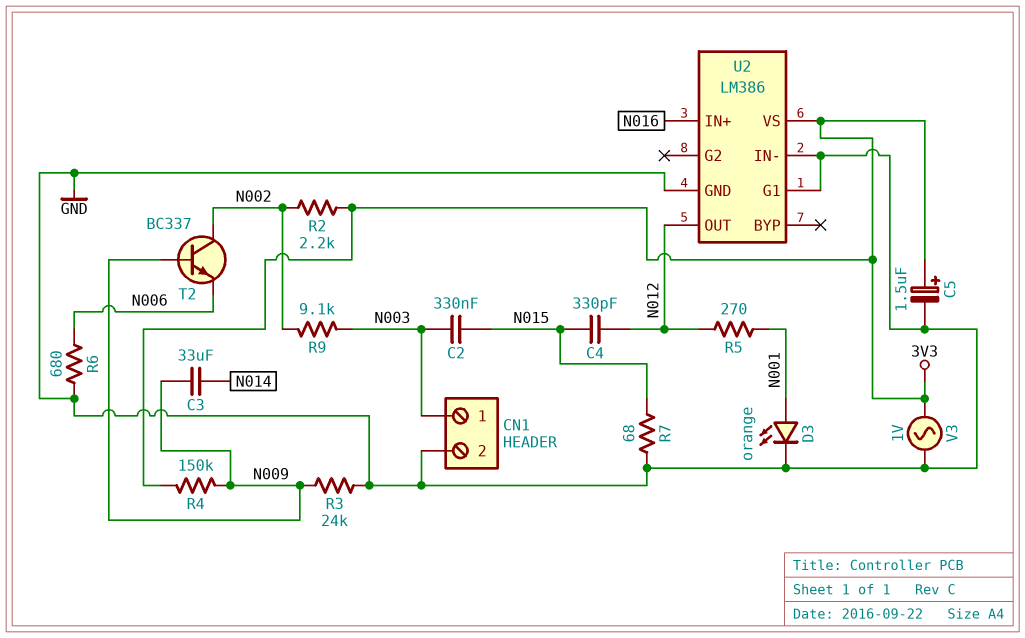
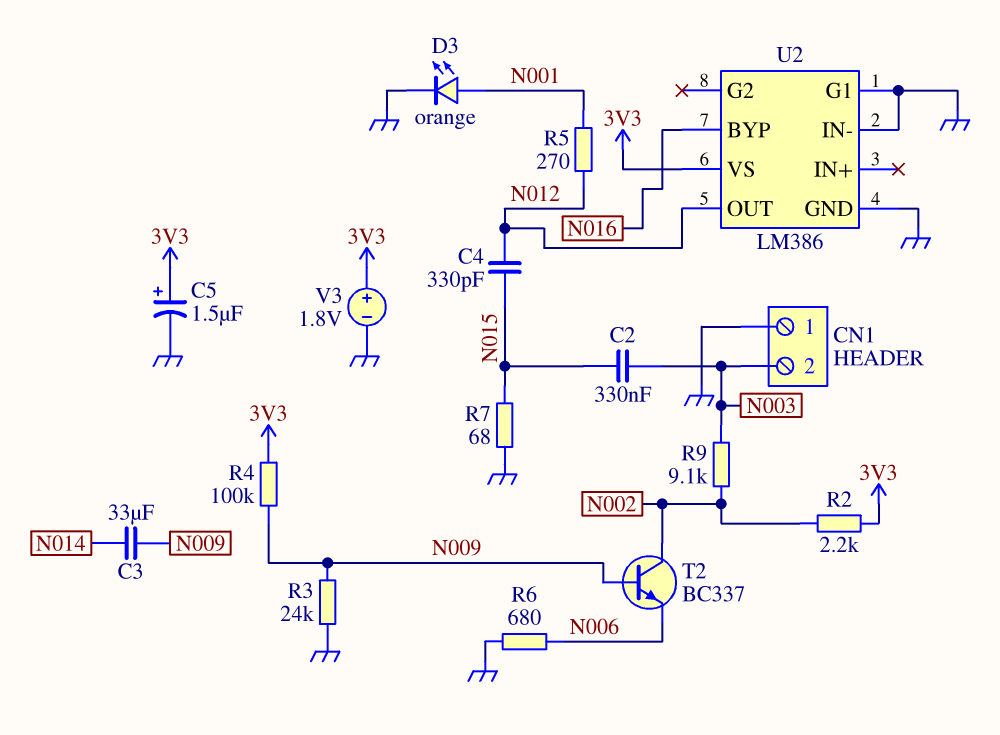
CN1 pin 1: N003 -> GND
CN1 pin 2: GND -> N003
R4: 150k (3V3, N009) -> 100k (3V3, N009)
U2 pin BYP: none -> N016
U2 pin IN+: N016 -> none
V3: AC 1V (3V3, GND) -> 1.8V (plus 3V3, minus GND)

